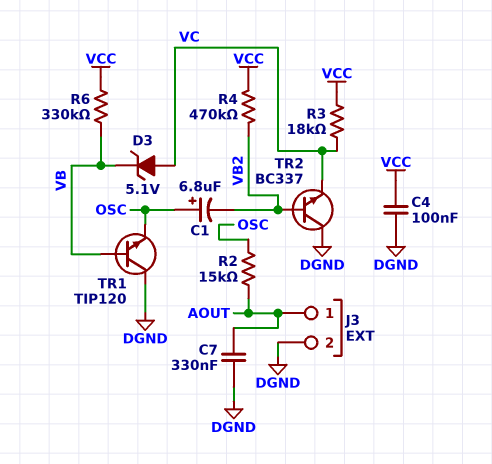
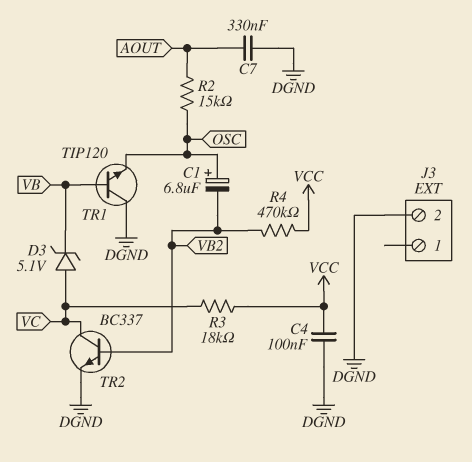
J3 pin 1: AOUT -> none
R6: 330k (VB, VCC) -> none
TR2: NPN BC337 (B VB2, C DGND, E VC) -> NPN BC337 (B VB2, C VC, E DGND)

